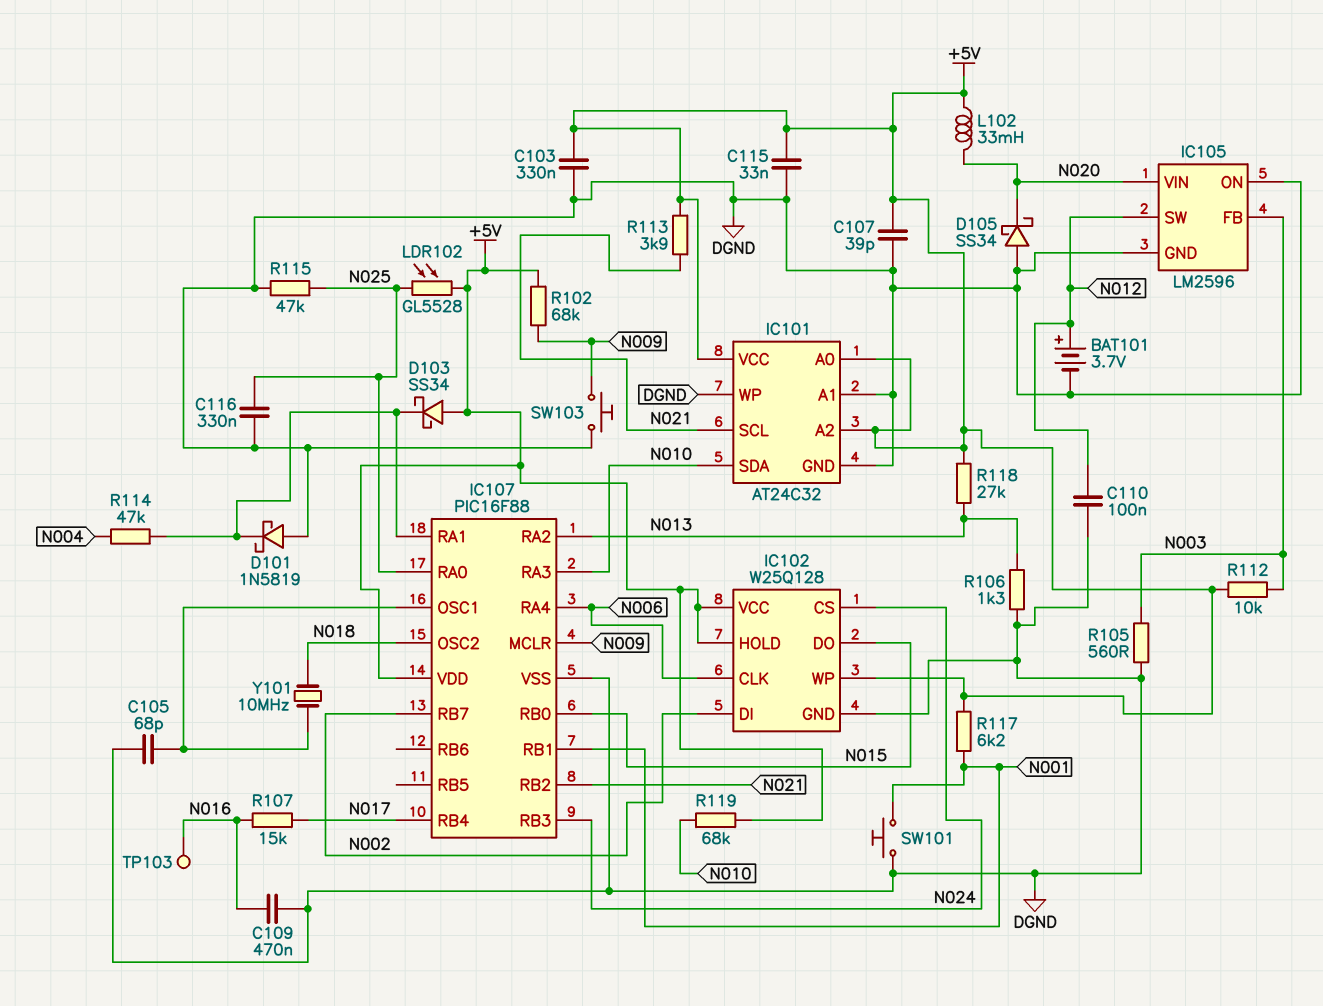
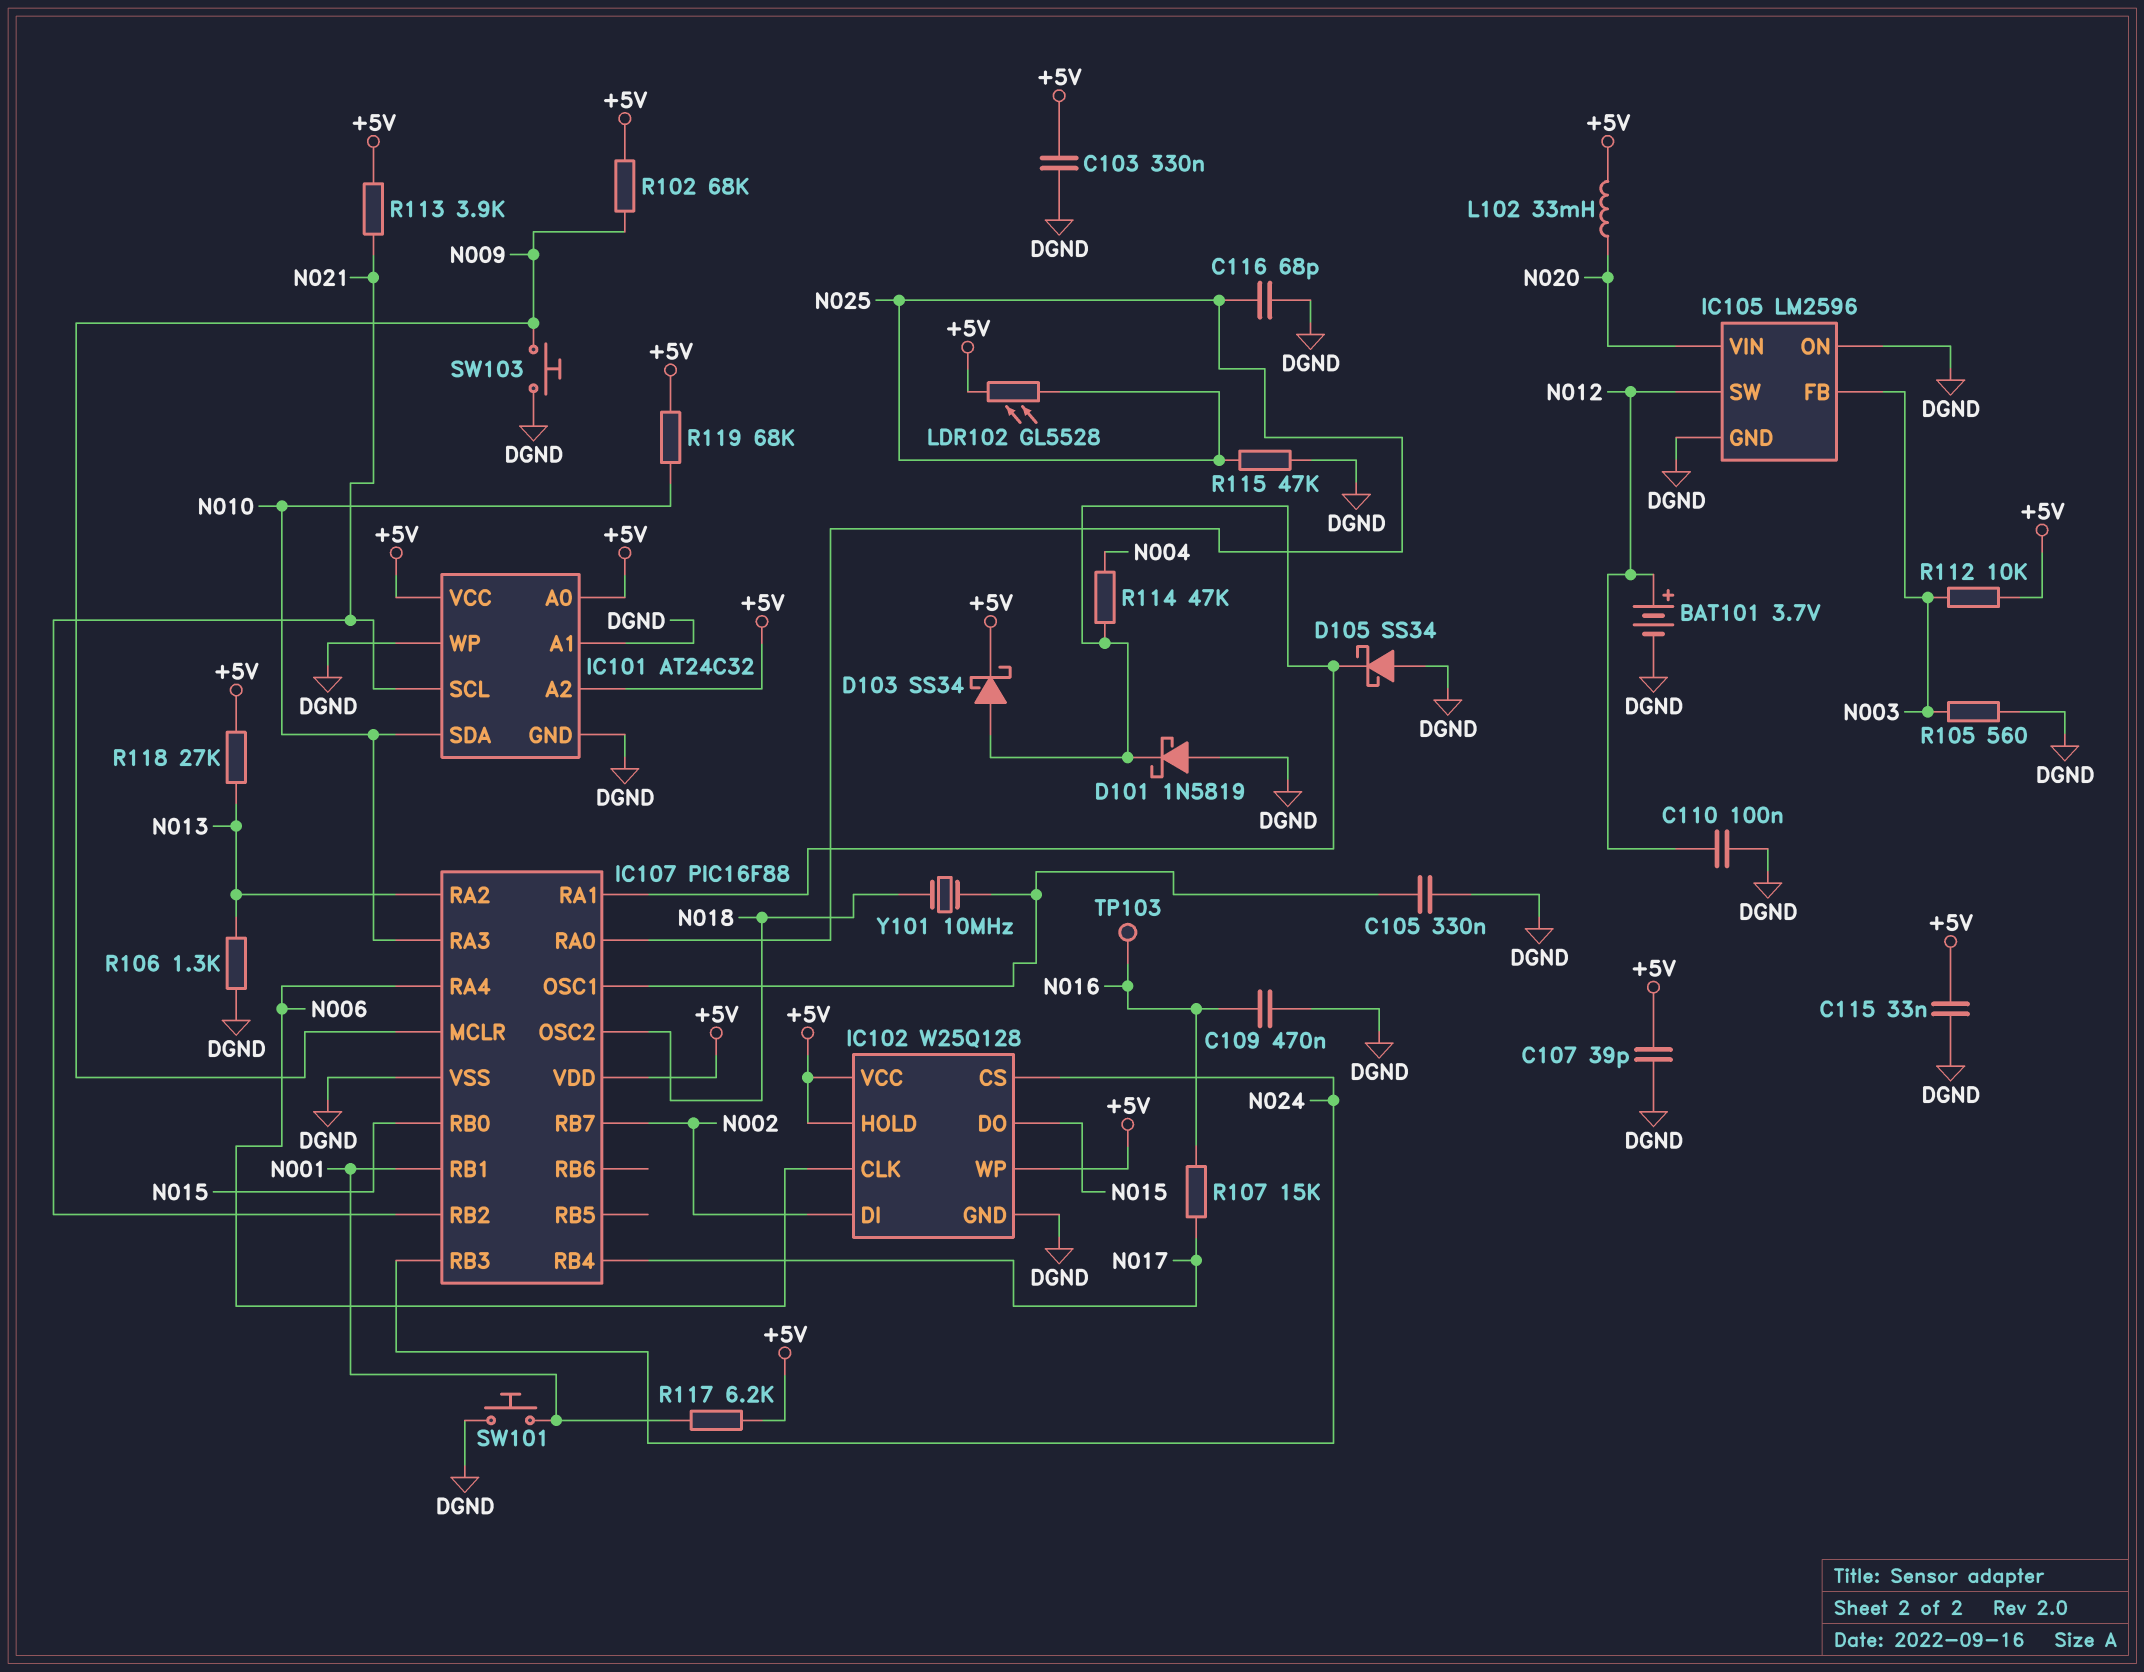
C105: 68pF (DGND, IC107/OSC1) -> 330nF (DGND, IC107/OSC1)
C116: 330nF (DGND, N025) -> 68pF (DGND, N025)
D103: schottky SS34 (A +5V, K IC107/RA1) -> schottky SS34 (A IC107/RA1, K +5V)
D105: schottky SS34 (A DGND, K N020) -> schottky SS34 (A DGND, K IC107/RA1)

